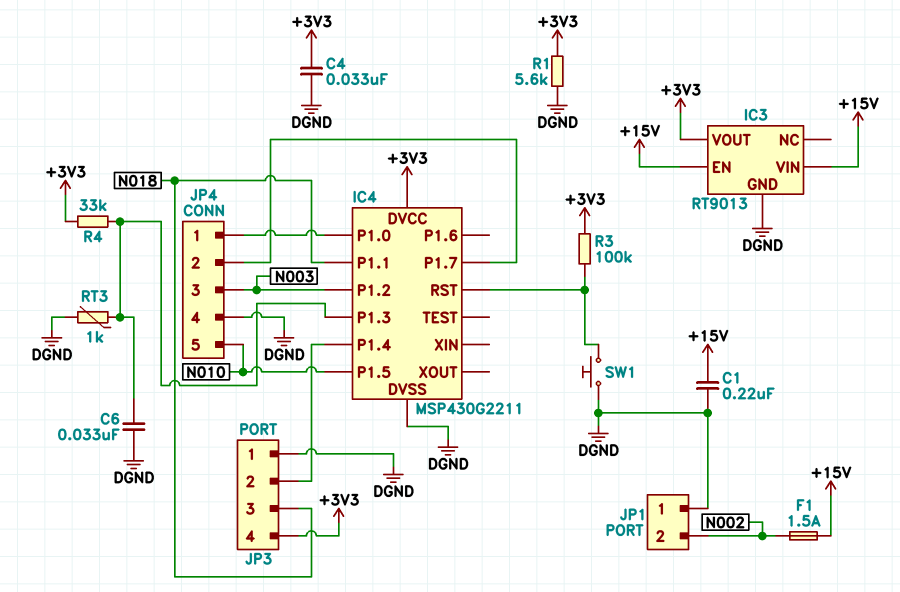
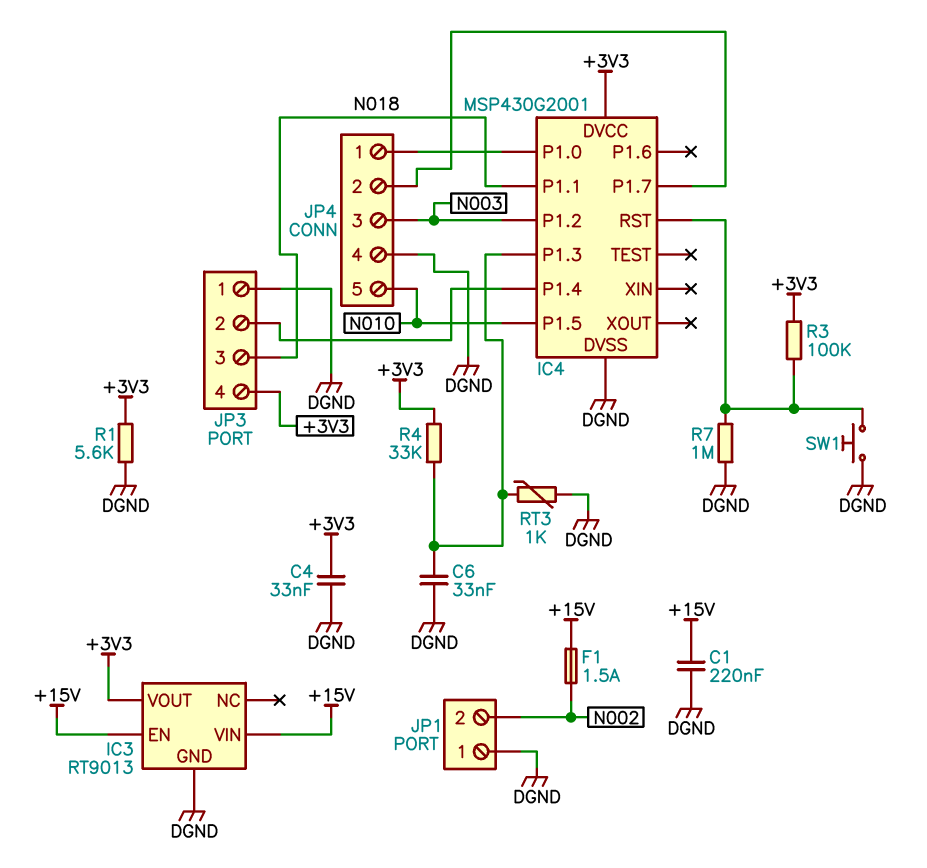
IC4: MSP430G2211 -> MSP430G2001
R7: none -> 1M (DGND, IC4/RST)

